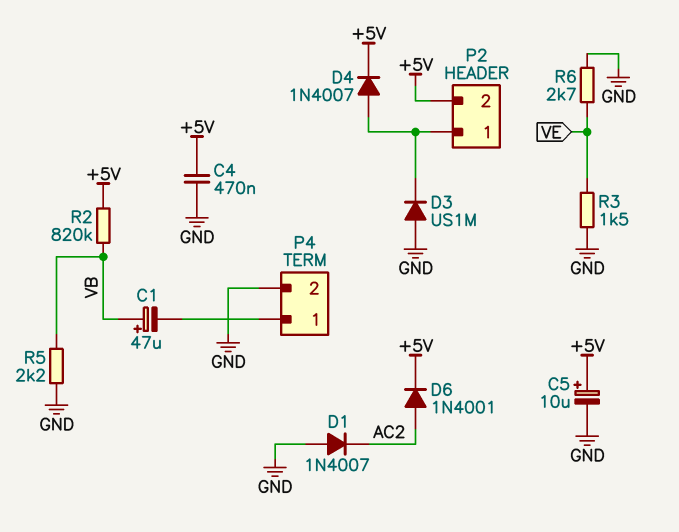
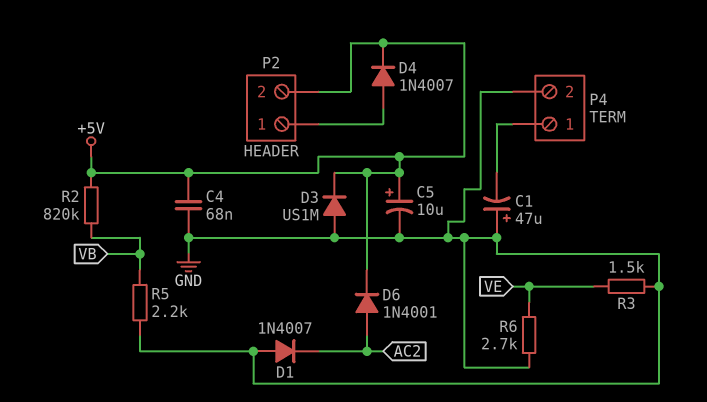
C1: 47uF (plus VB, minus P4/1) -> 47uF (plus GND, minus P4/1)
C4: 470nF (+5V, GND) -> 68nF (+5V, GND)
D3: diode US1M (A GND, K P2/1) -> diode US1M (A GND, K +5V)

